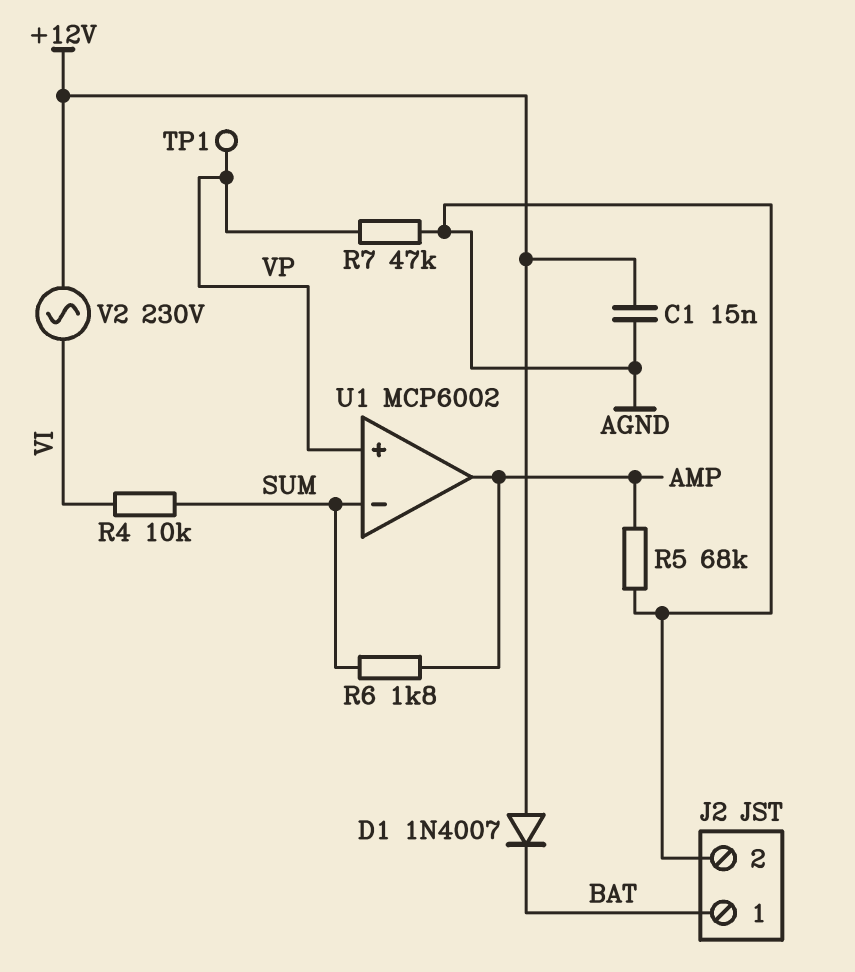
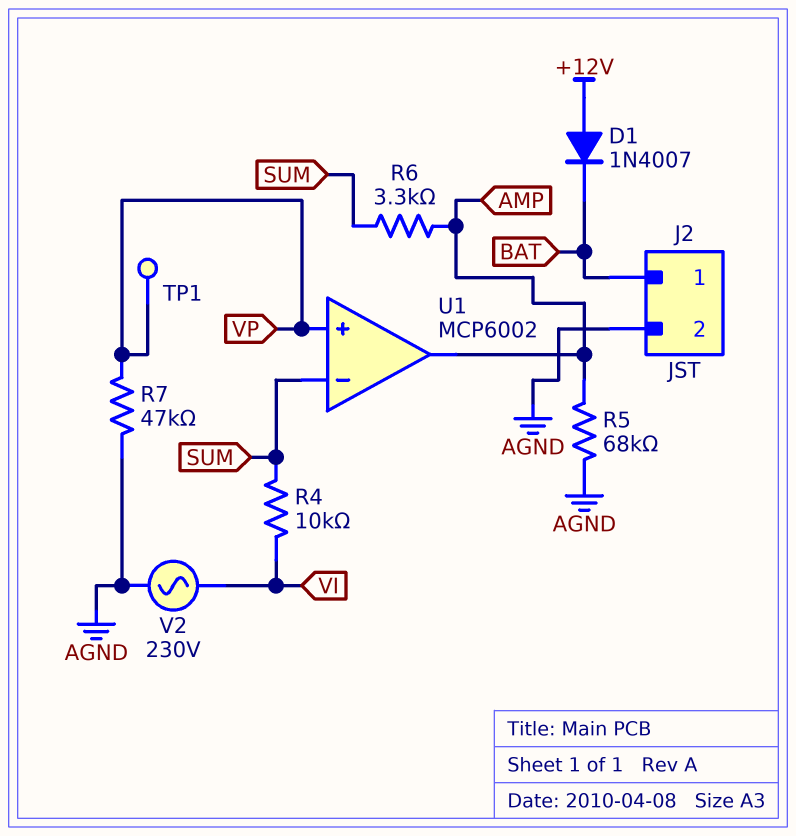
C1: 15nF (+12V, AGND) -> none
R6: 1.8k (AMP, SUM) -> 3.3k (AMP, SUM)
V2: AC 230V (+12V, VI) -> AC 230V (AGND, VI)

